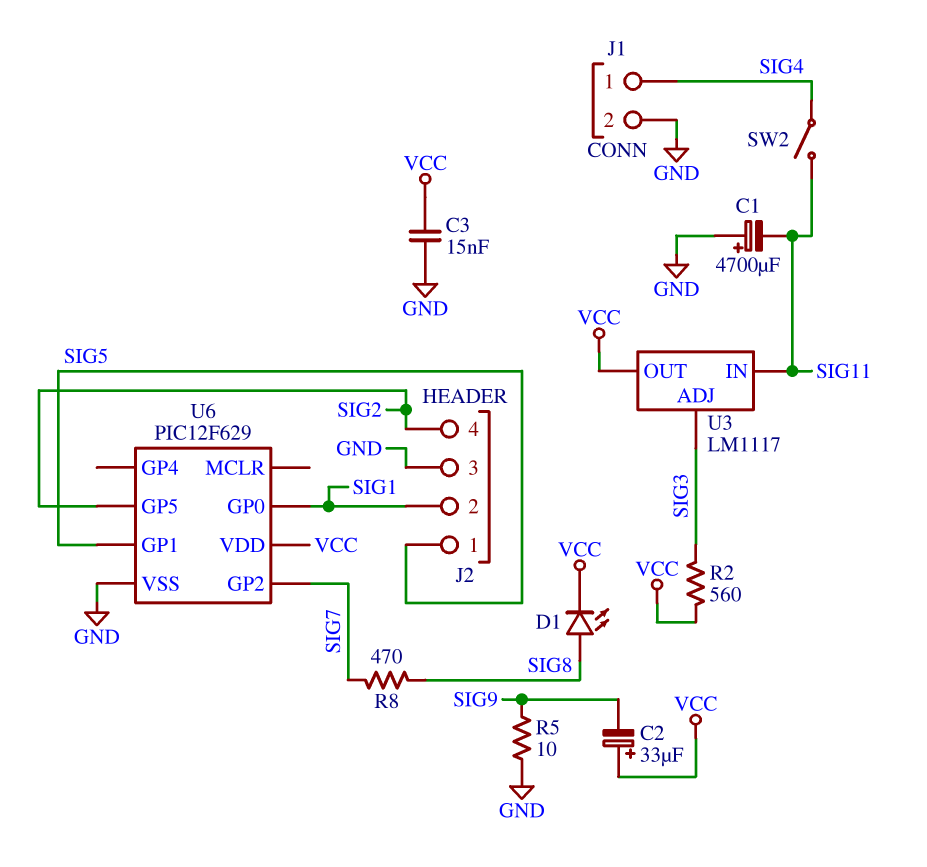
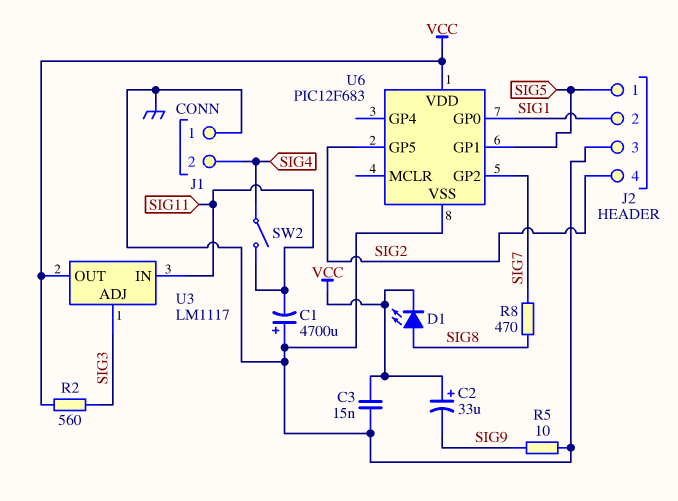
J1 pin 1: SIG4 -> GND
J1 pin 2: GND -> SIG4
U6: PIC12F629 -> PIC12F683

